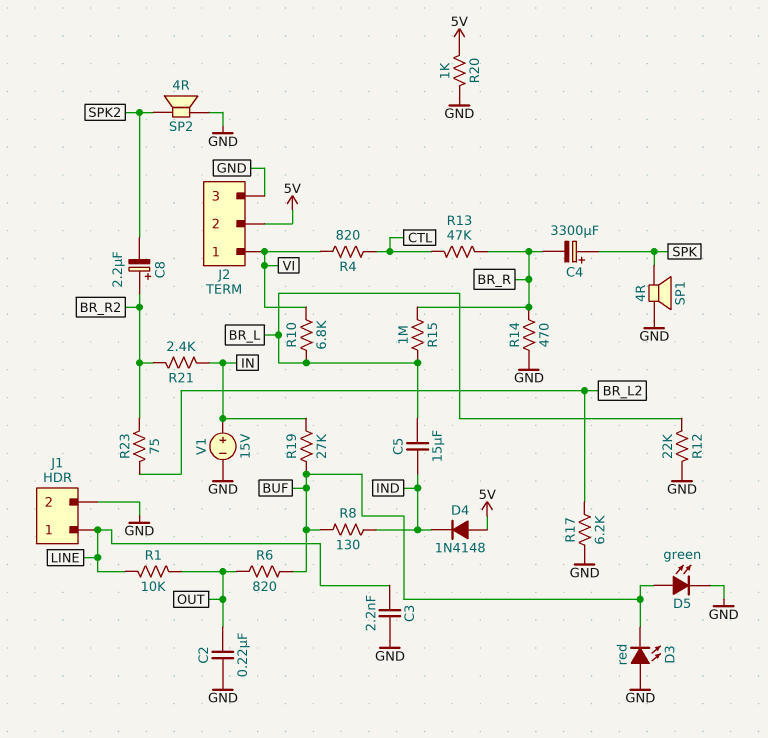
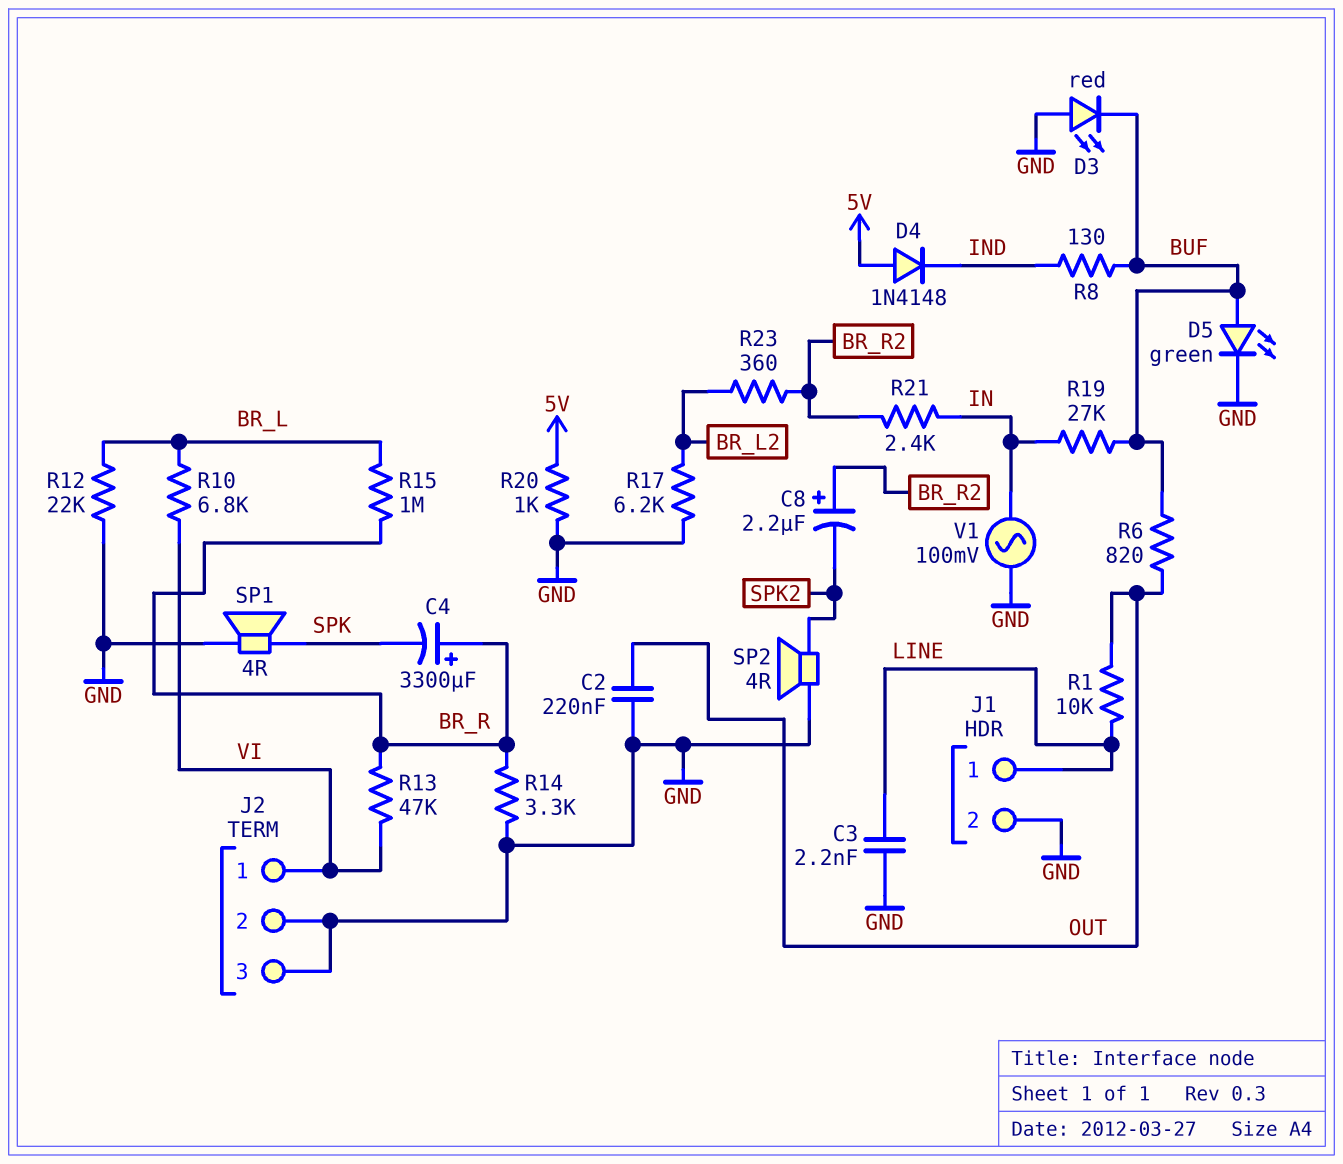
C4: 3300uF (plus SPK, minus BR_R) -> 3300uF (plus BR_R, minus SPK)
C5: 15uF (BR_L, IND) -> none
J2 pin 2: 5V -> GND
R4: 820 (CTL, VI) -> none
R13: 47k (BR_R, CTL) -> 47k (BR_R, VI)
R14: 470 (BR_R, GND) -> 3.3k (BR_R, GND)
R23: 75 (BR_L2, BR_R2) -> 360 (BR_L2, BR_R2)
V1: 15V (plus IN, minus GND) -> AC 100mV (GND, IN)

